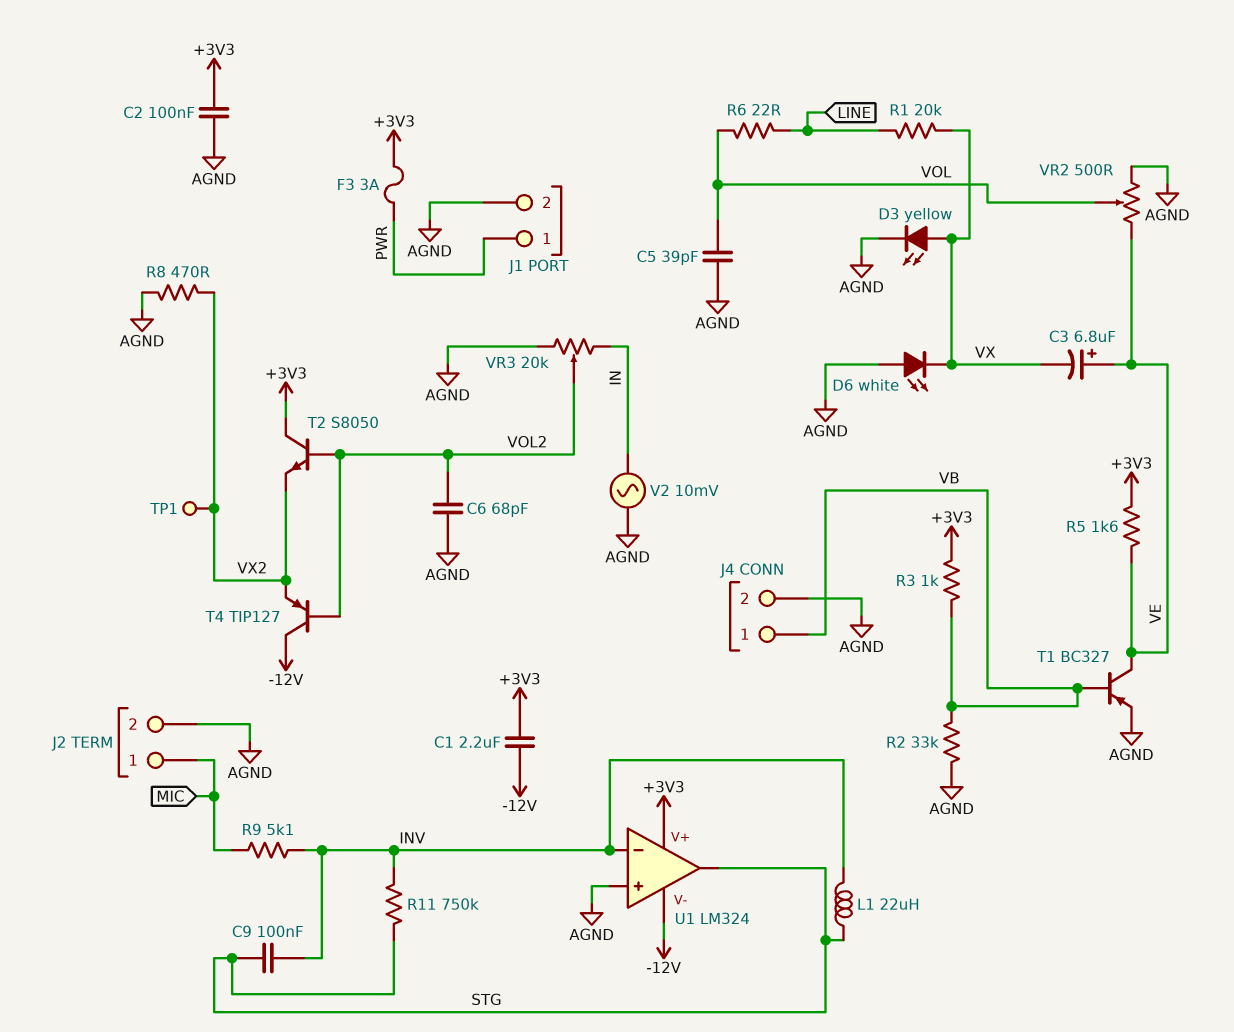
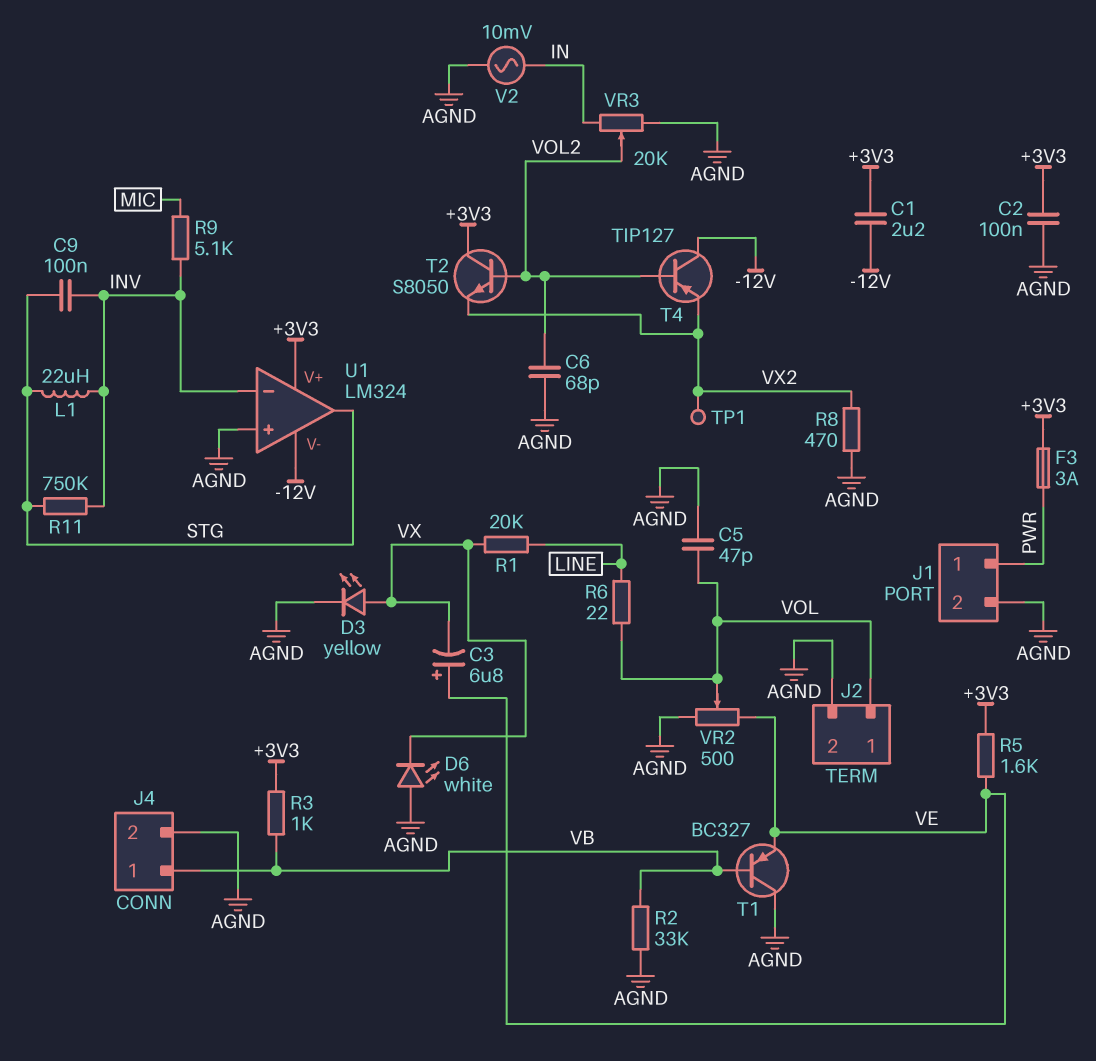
C5: 39pF (AGND, VOL) -> 47pF (AGND, VOL)
J2 pin 1: MIC -> VOL
T1: PNP BC327 (B VB, C VE, E AGND) -> PNP BC327 (B VB, C AGND, E VE)

